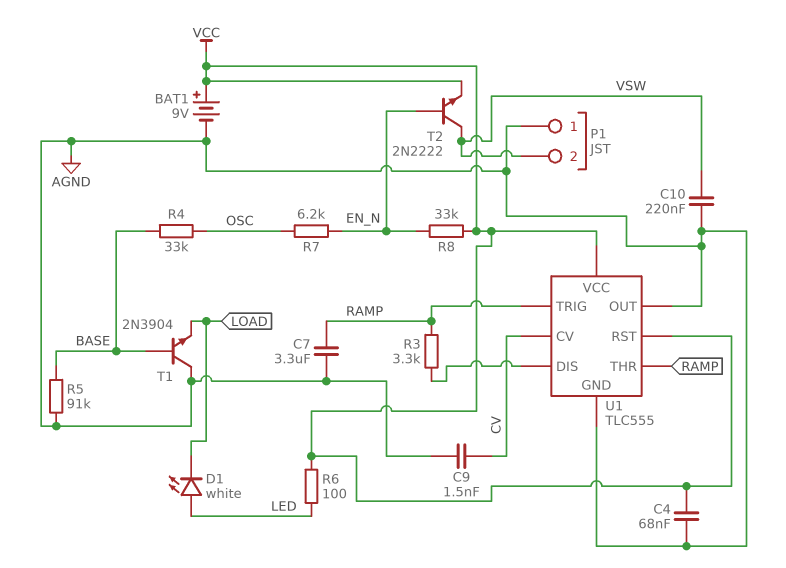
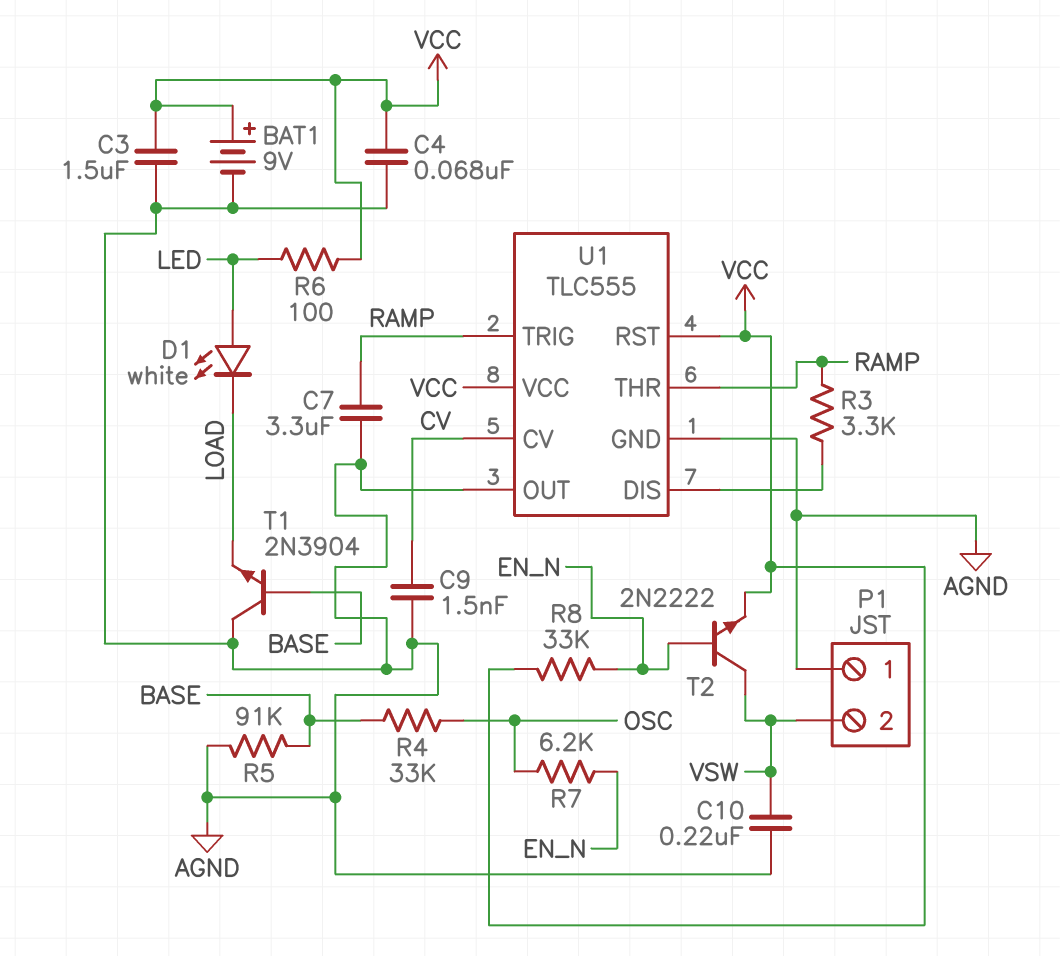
C3: none -> 1.5uF (AGND, VCC)

